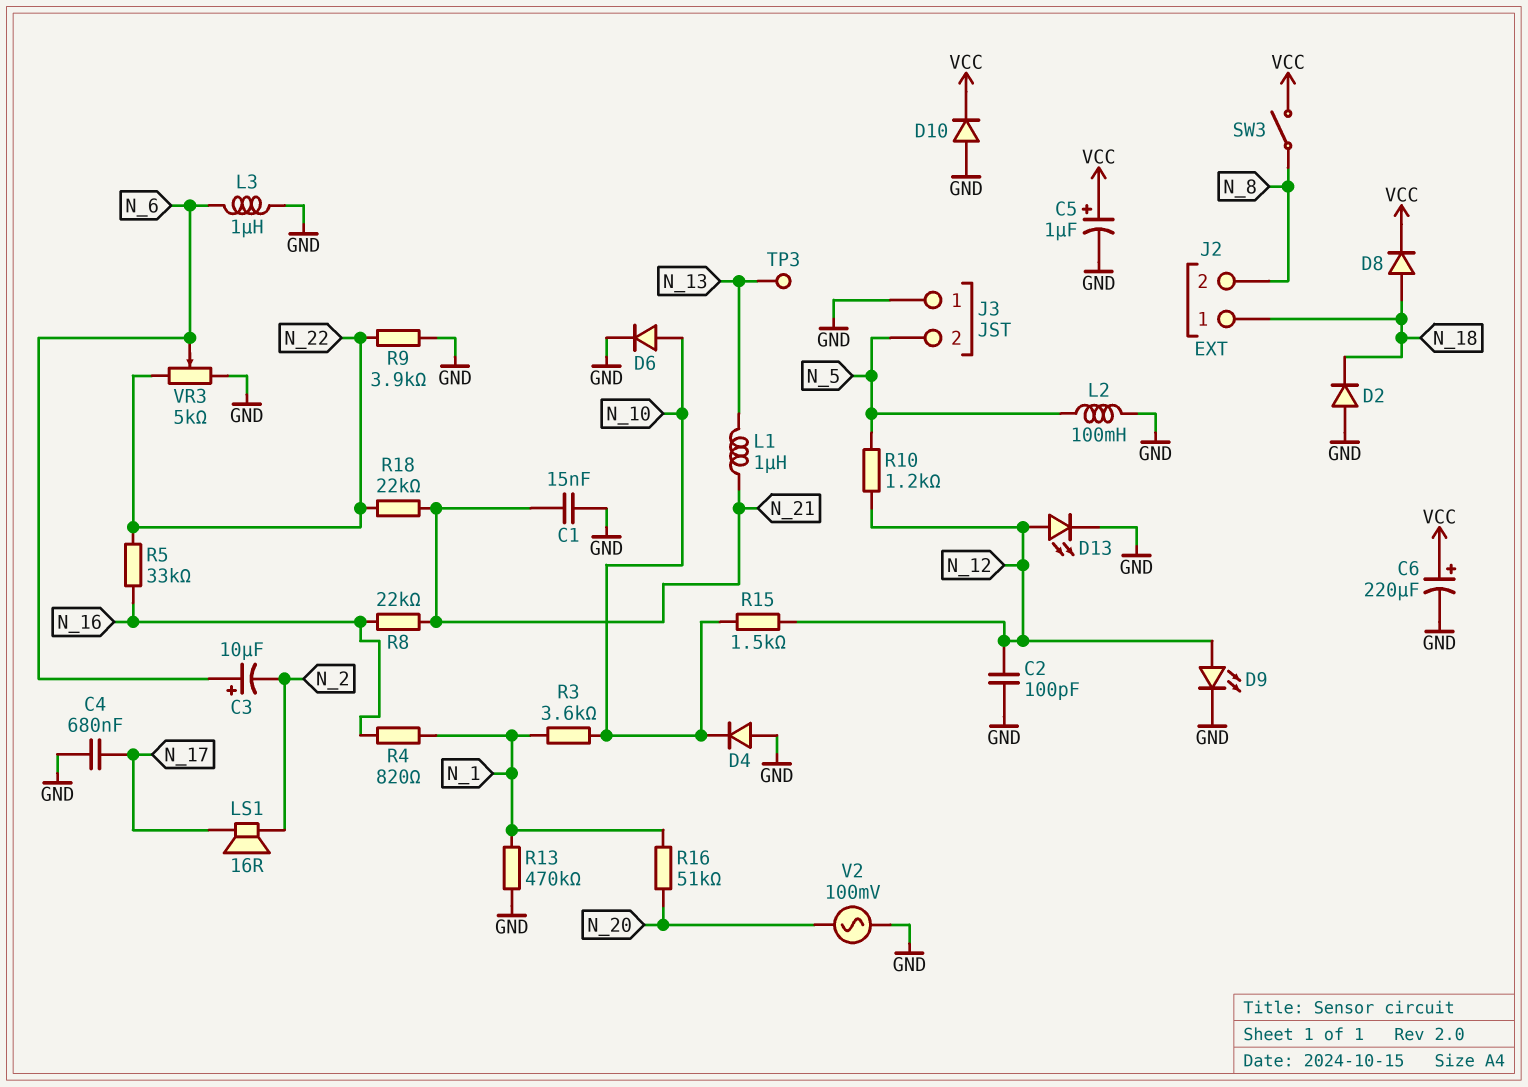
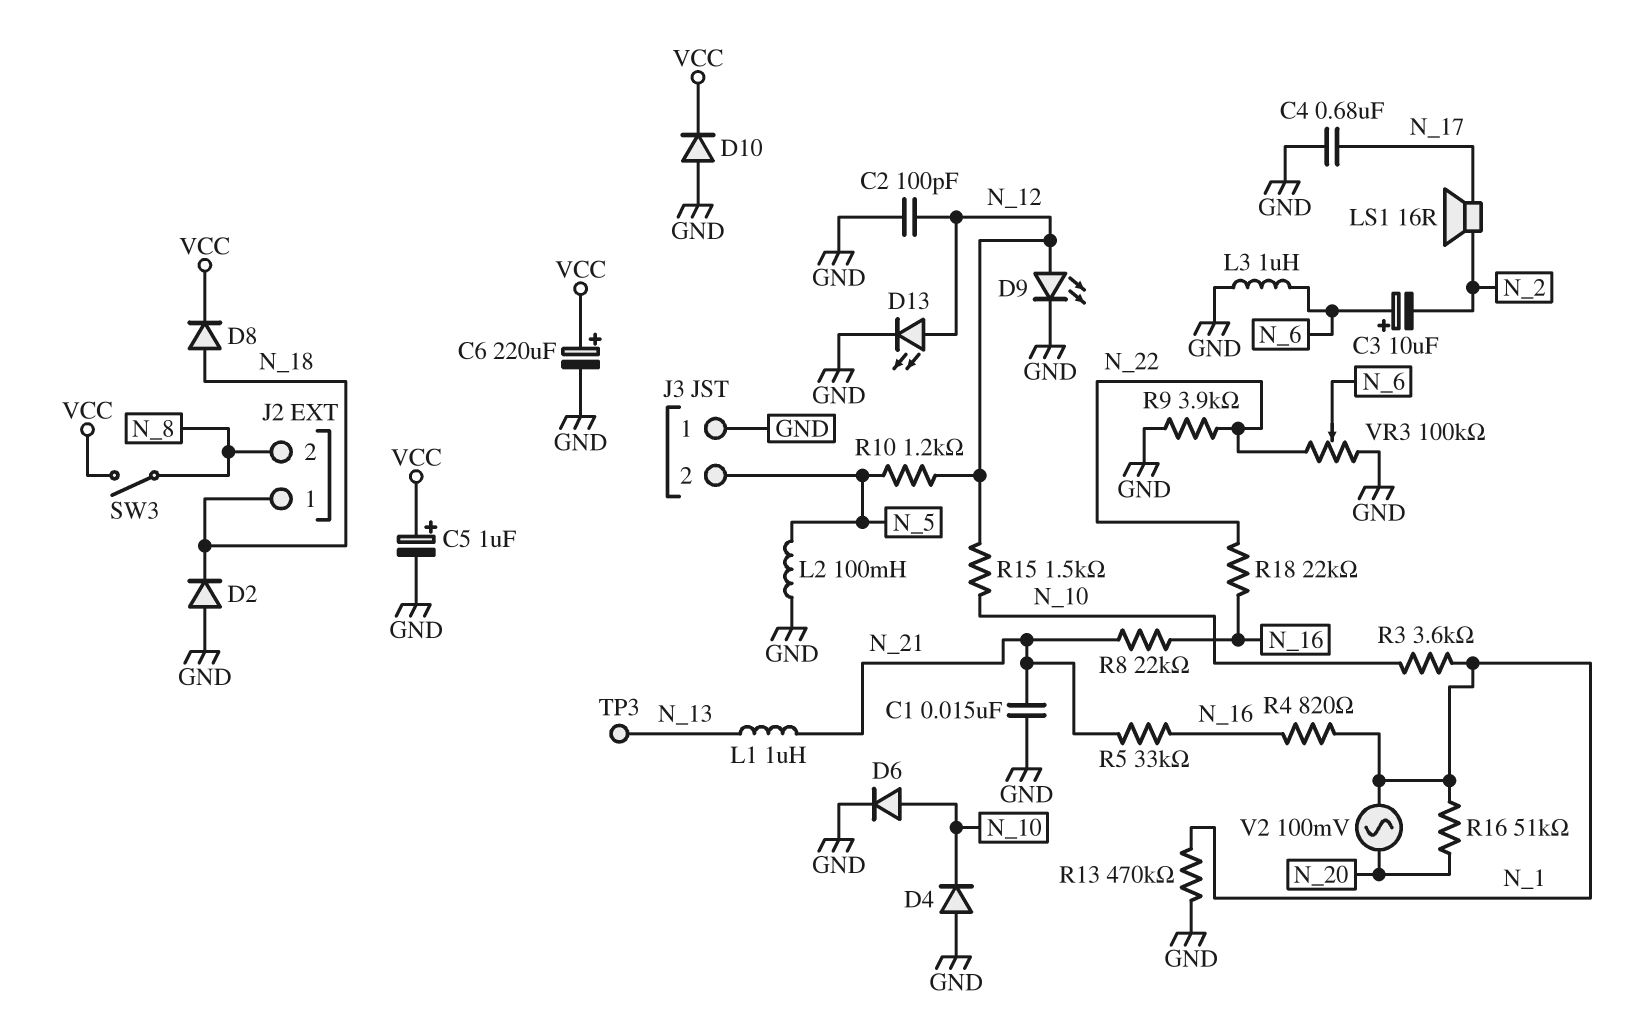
R5: 33k (N_16, N_22) -> 33k (N_16, N_21)
R18: 22k (N_21, N_22) -> 22k (N_16, N_22)
V2: AC 100mV (GND, N_20) -> AC 100mV (N_1, N_20)
VR3: 5k (GND, N_22, wiper N_6) -> 100k (GND, N_22, wiper N_6)

